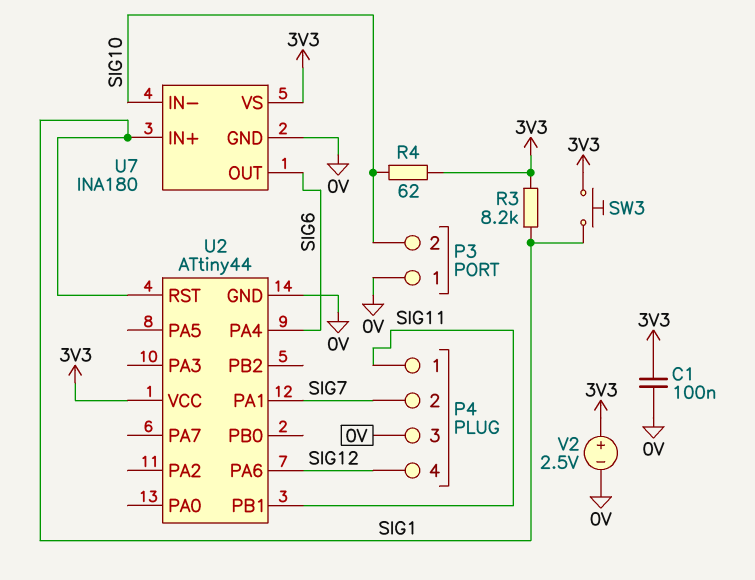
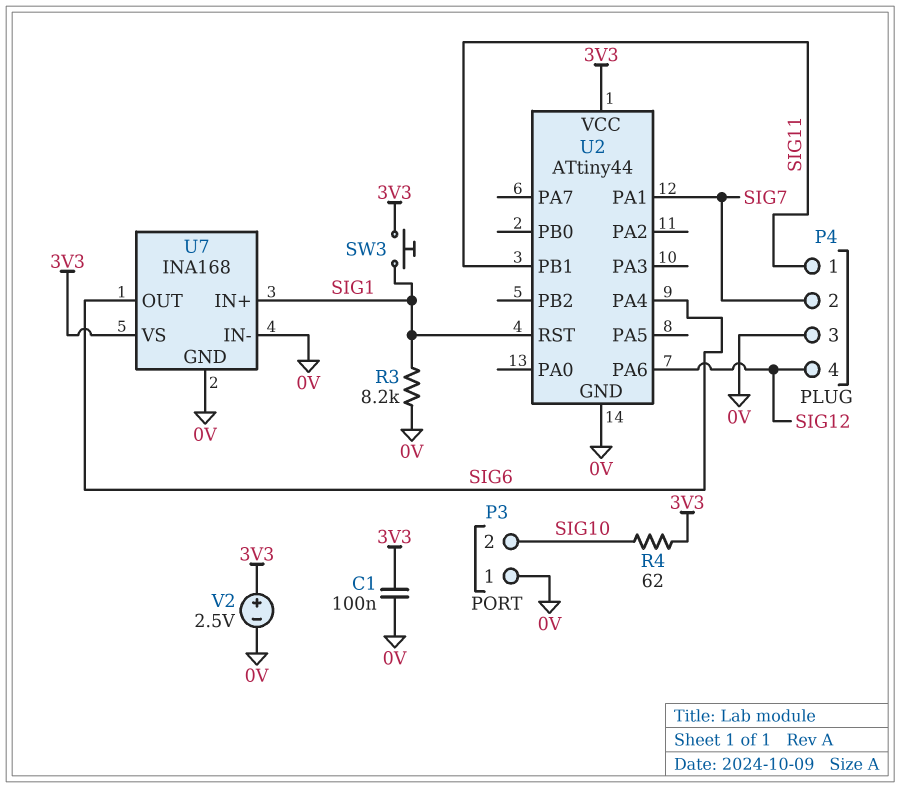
R3: 8.2k (3V3, SIG1) -> 8.2k (0V, SIG1)
U7: INA180 -> INA168
U7 pin IN-: SIG10 -> 0V

